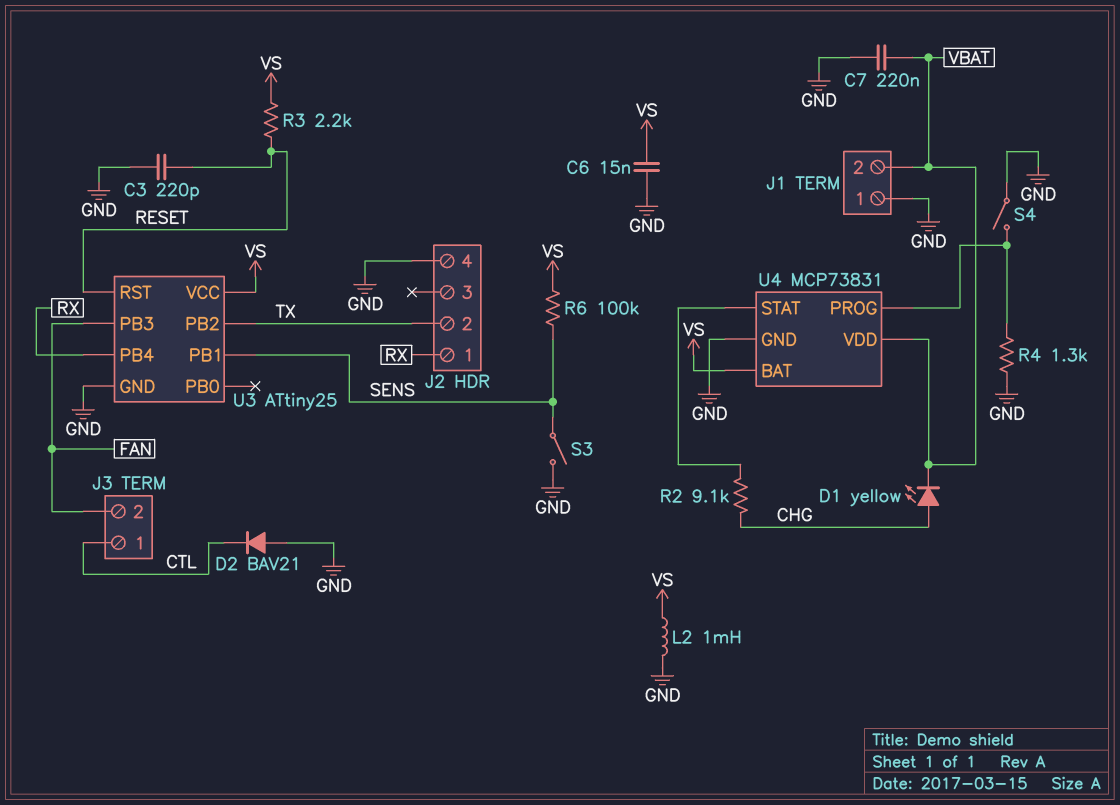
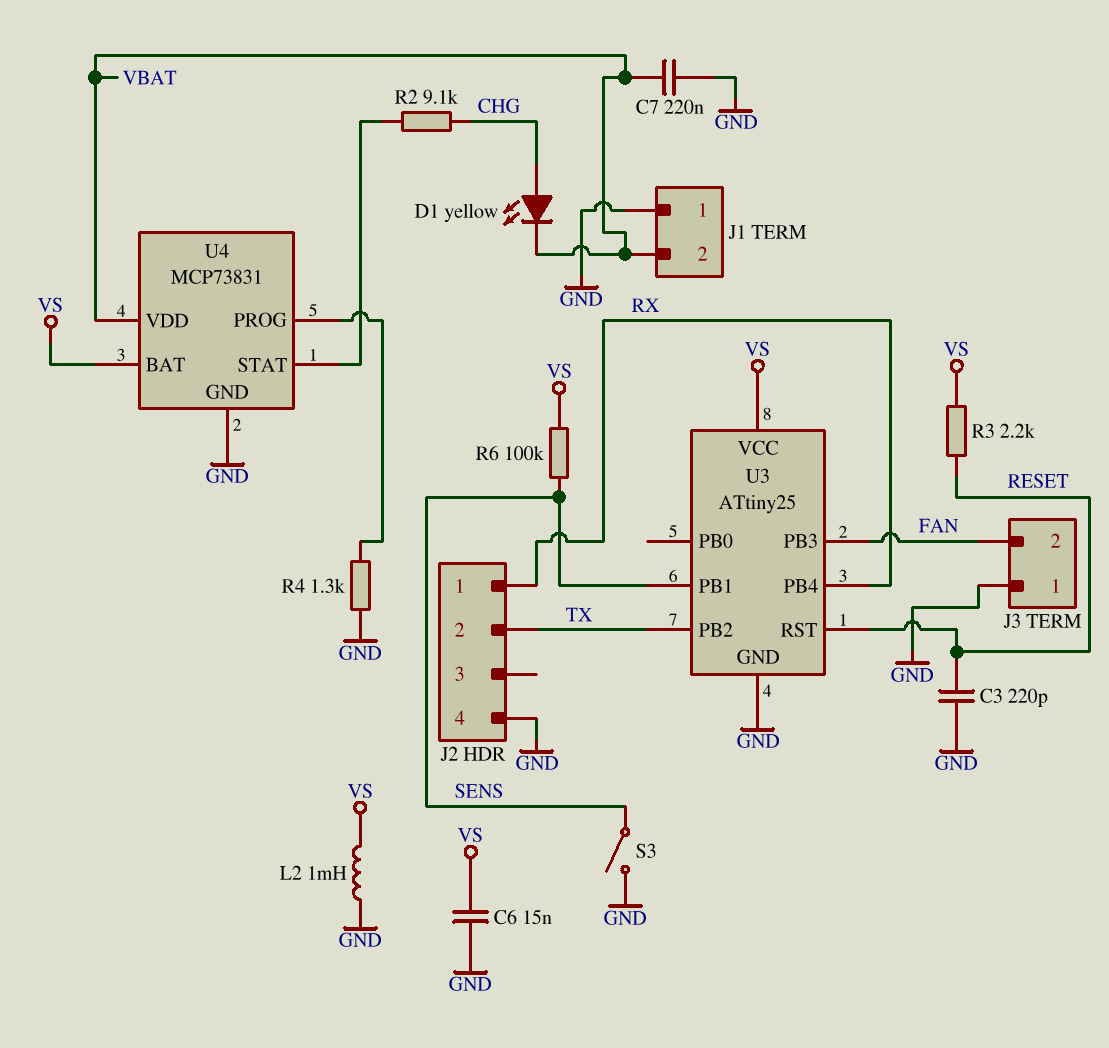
D2: diode BAV21 (A GND, K CTL) -> none
J3 pin 1: CTL -> GND
S4: switch (GND, U4/PROG) -> none

